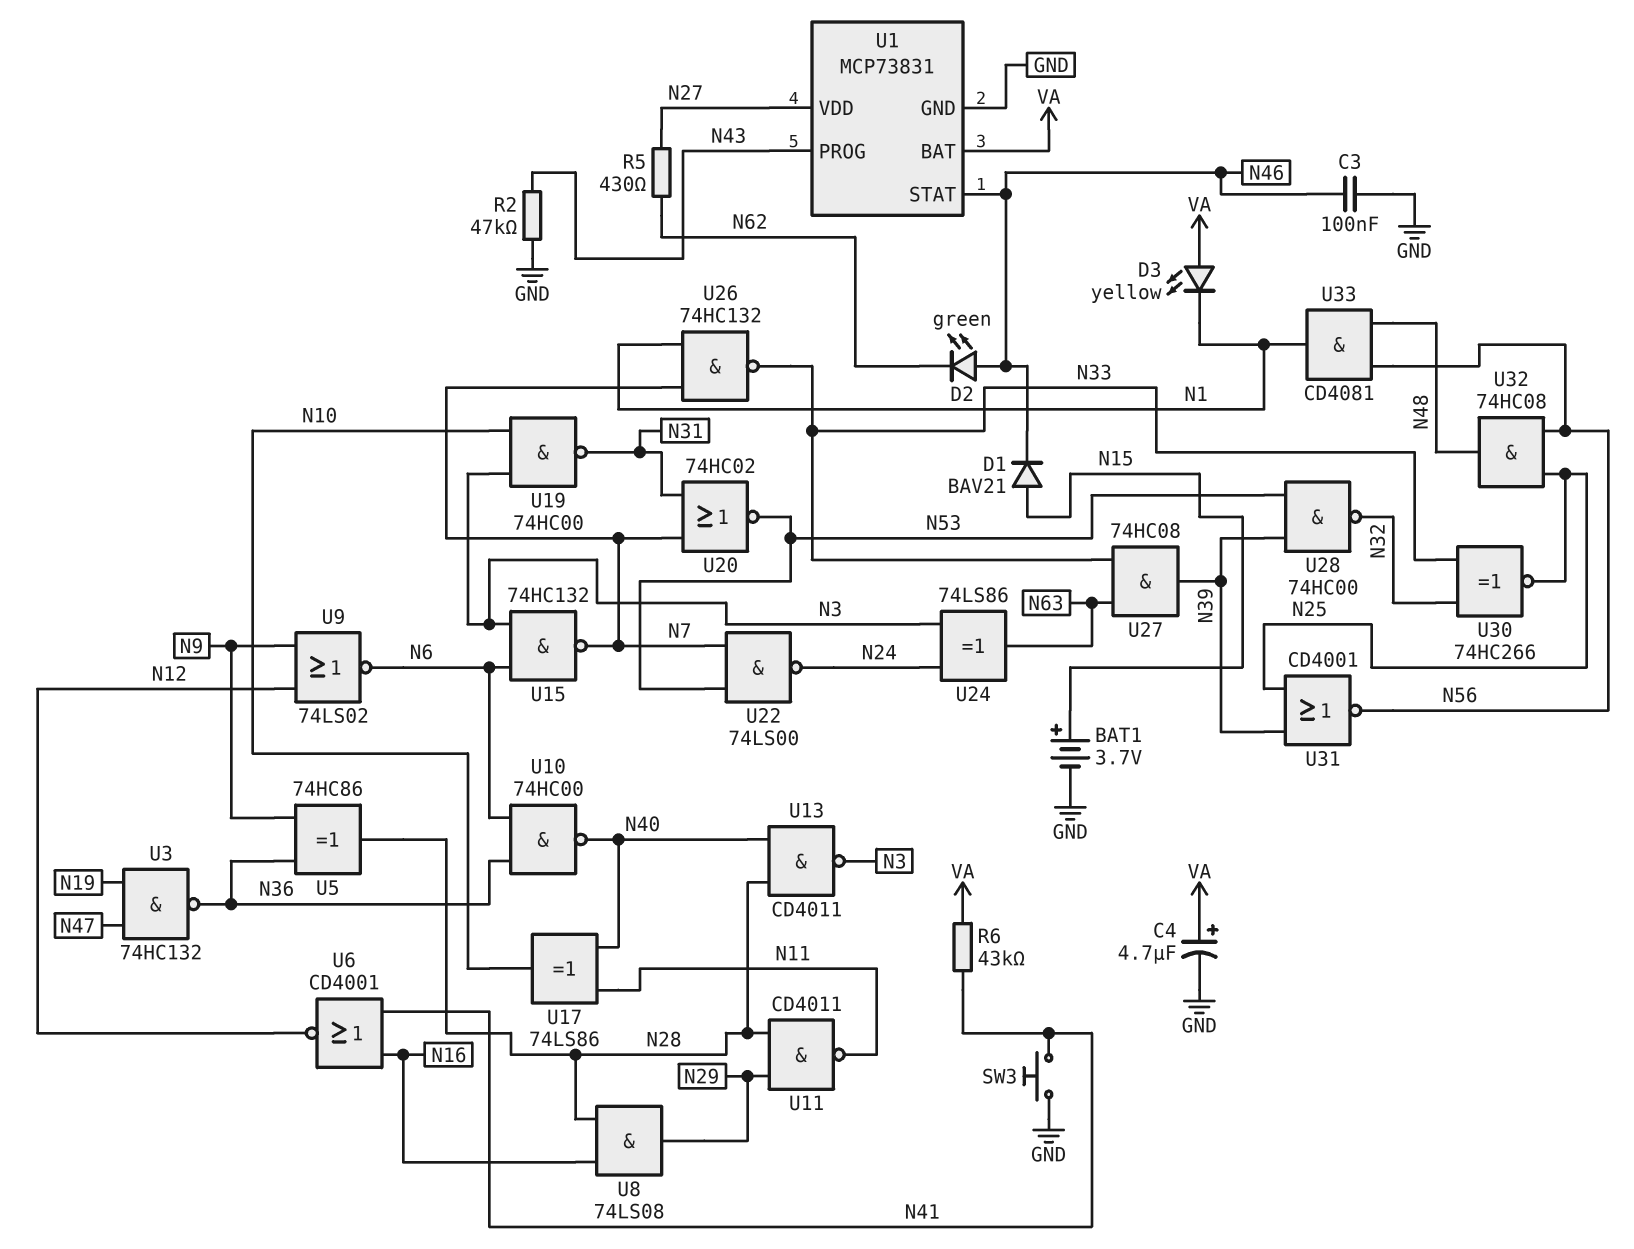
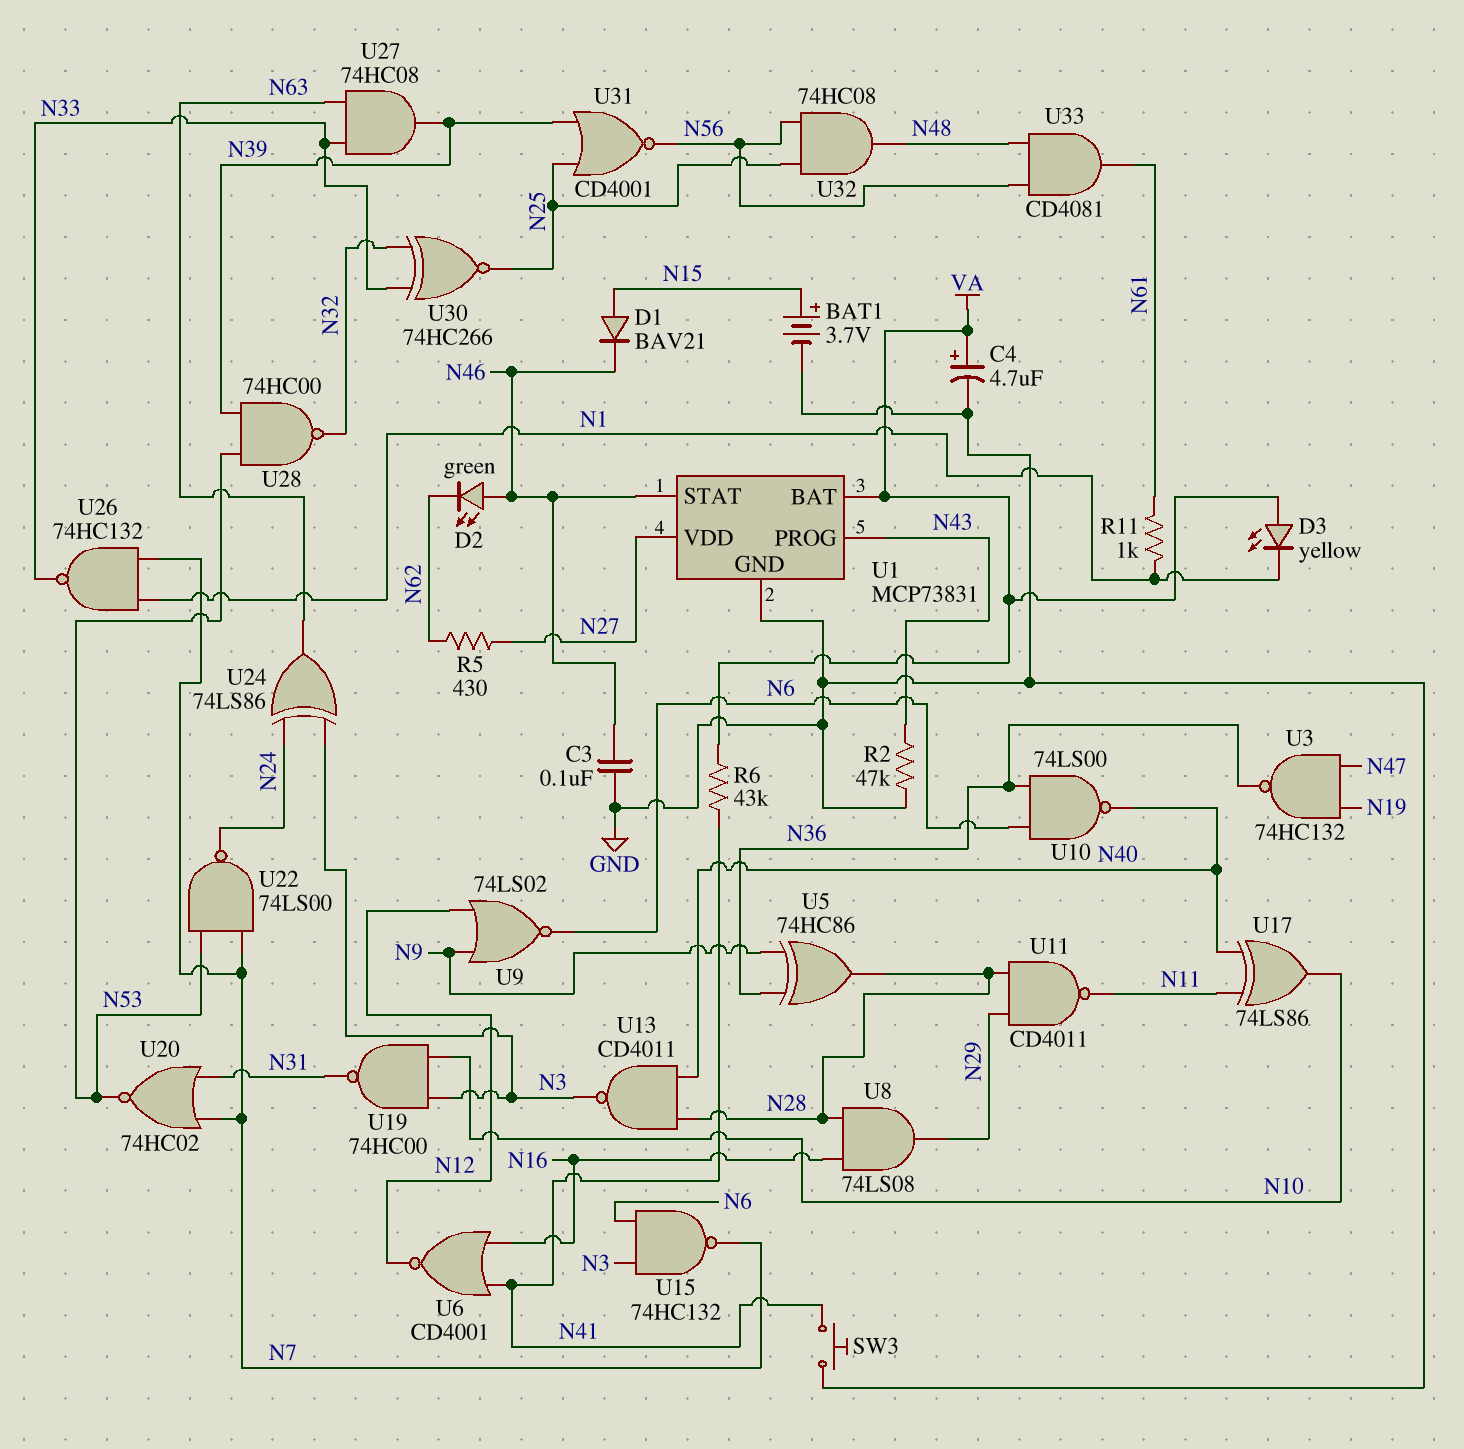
R11: none -> 1k (N1, N61)
U10: NAND 74HC00 (in N6, in N36, out N40) -> NAND 74LS00 (in N6, in N36, out N40)
U33: AND CD4081 (in N48, in N56, out N1) -> AND CD4081 (in N48, in N56, out N61)

